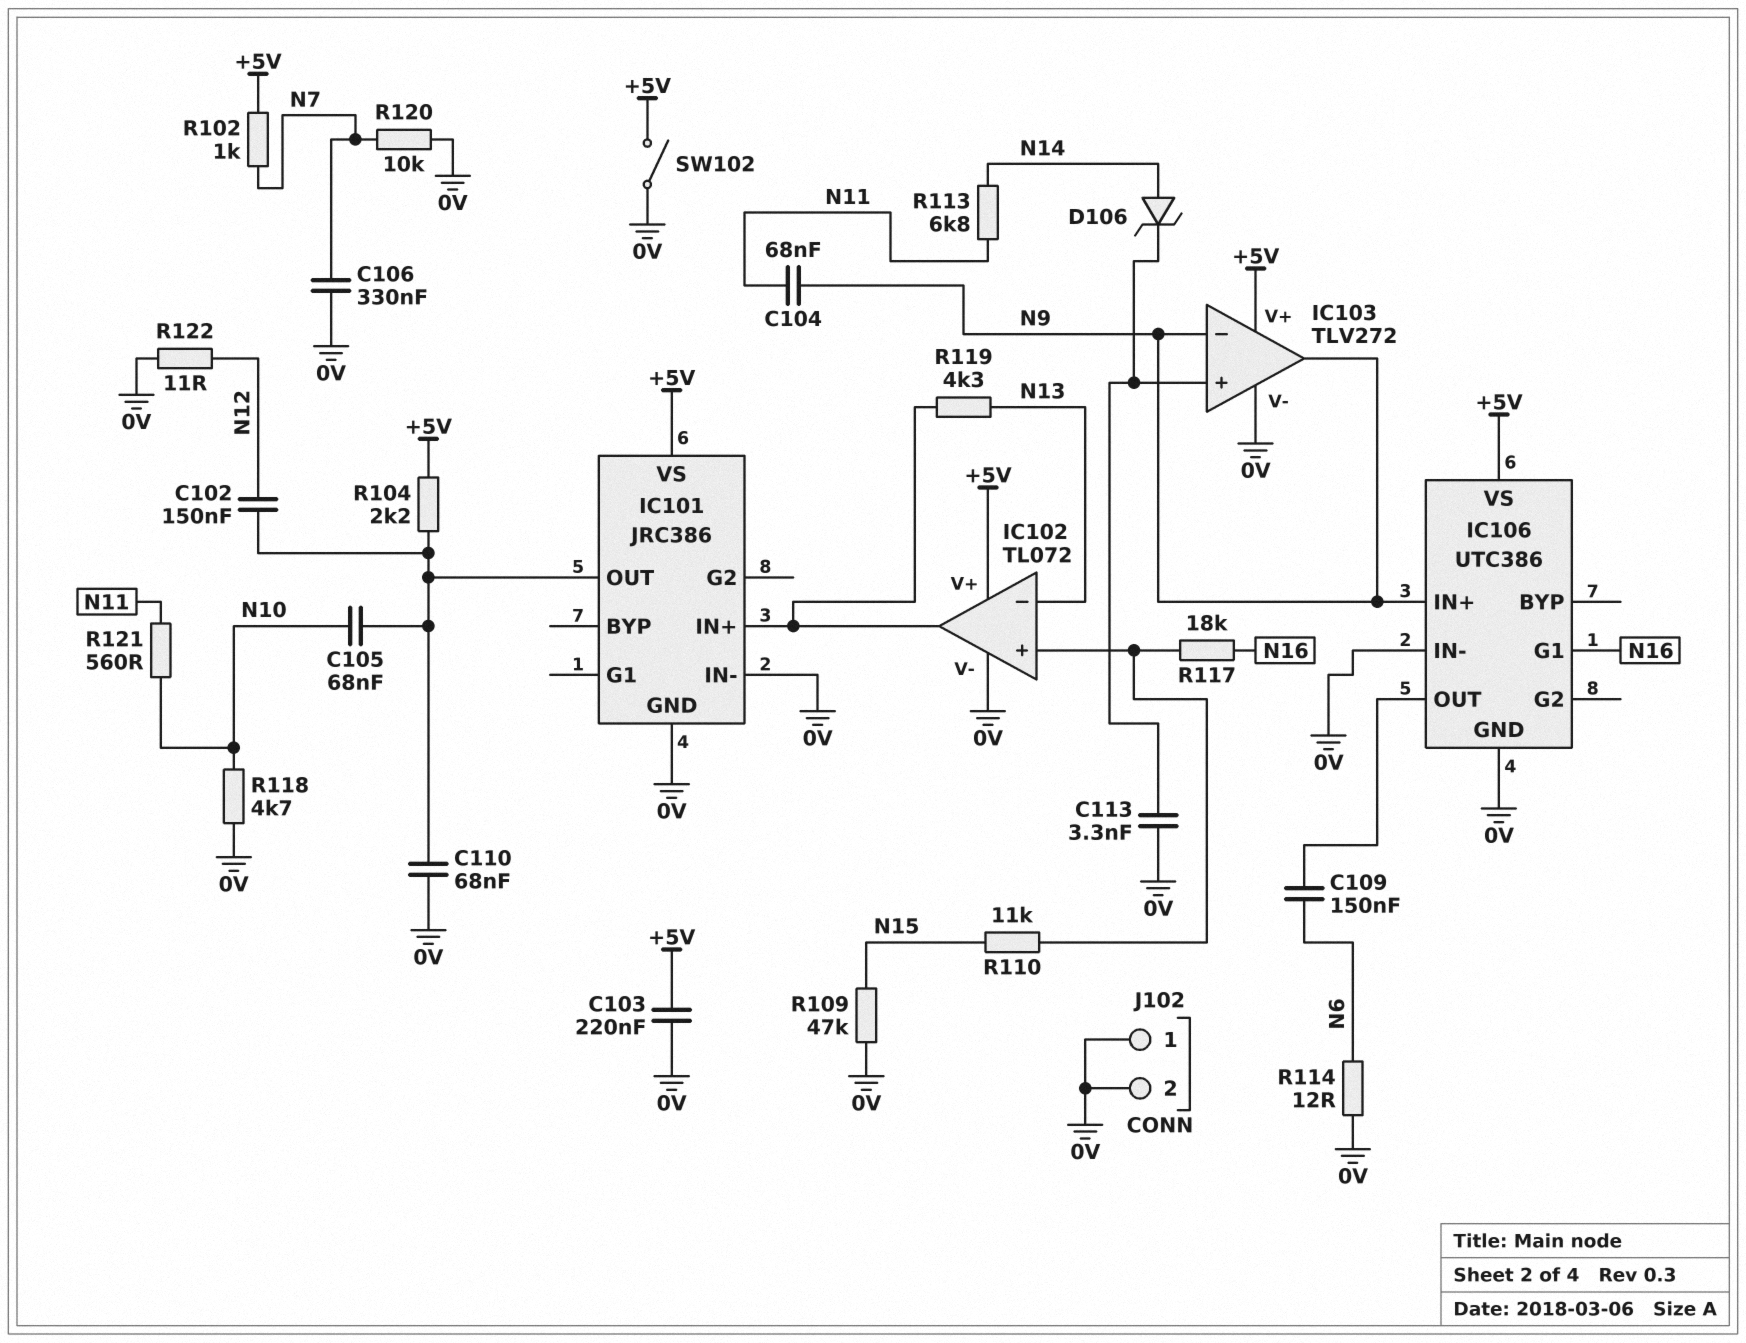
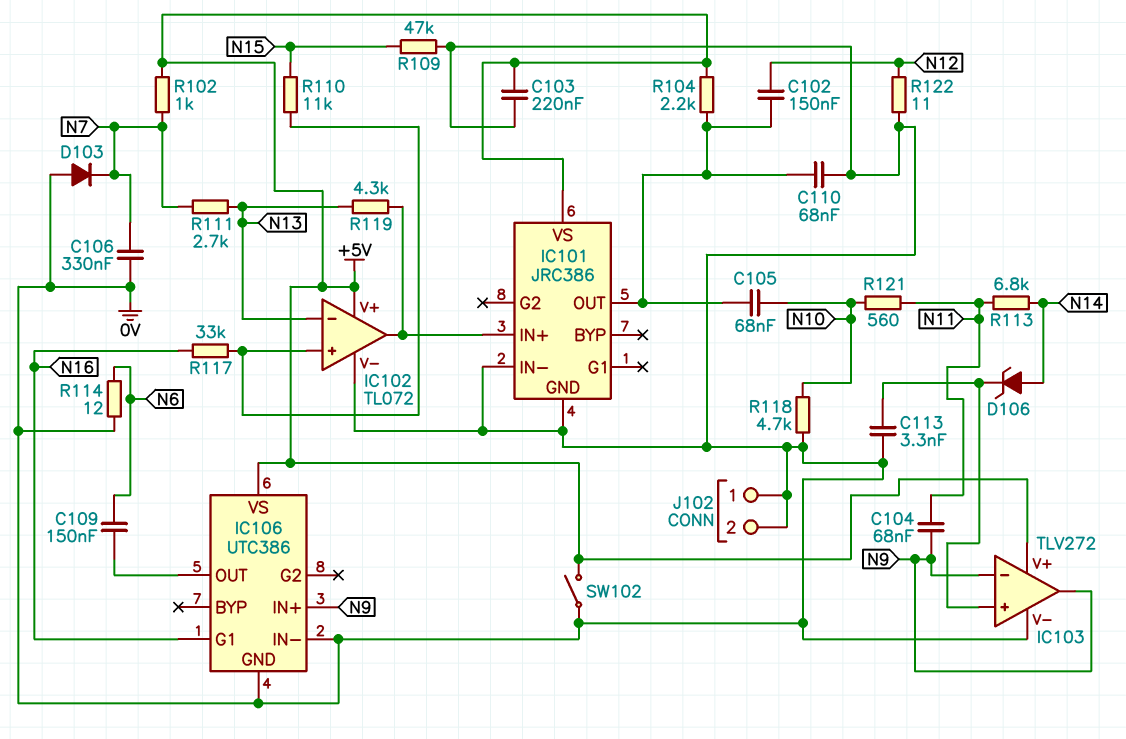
D103: none -> diode (A 0V, K N7)
R111: none -> 2.7k (N7, N13)
R117: 18k (IC102/in+, N16) -> 33k (IC102/in+, N16)
R120: 10k (0V, N7) -> none

